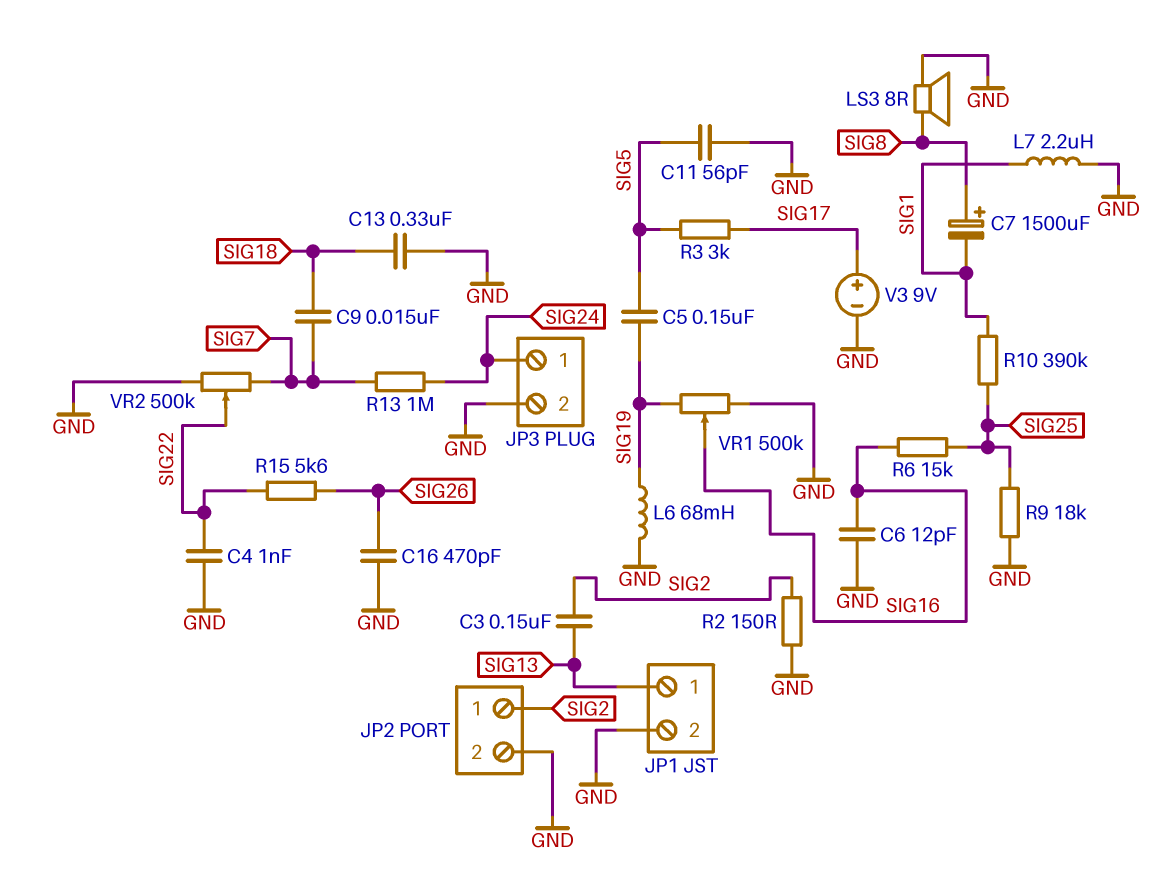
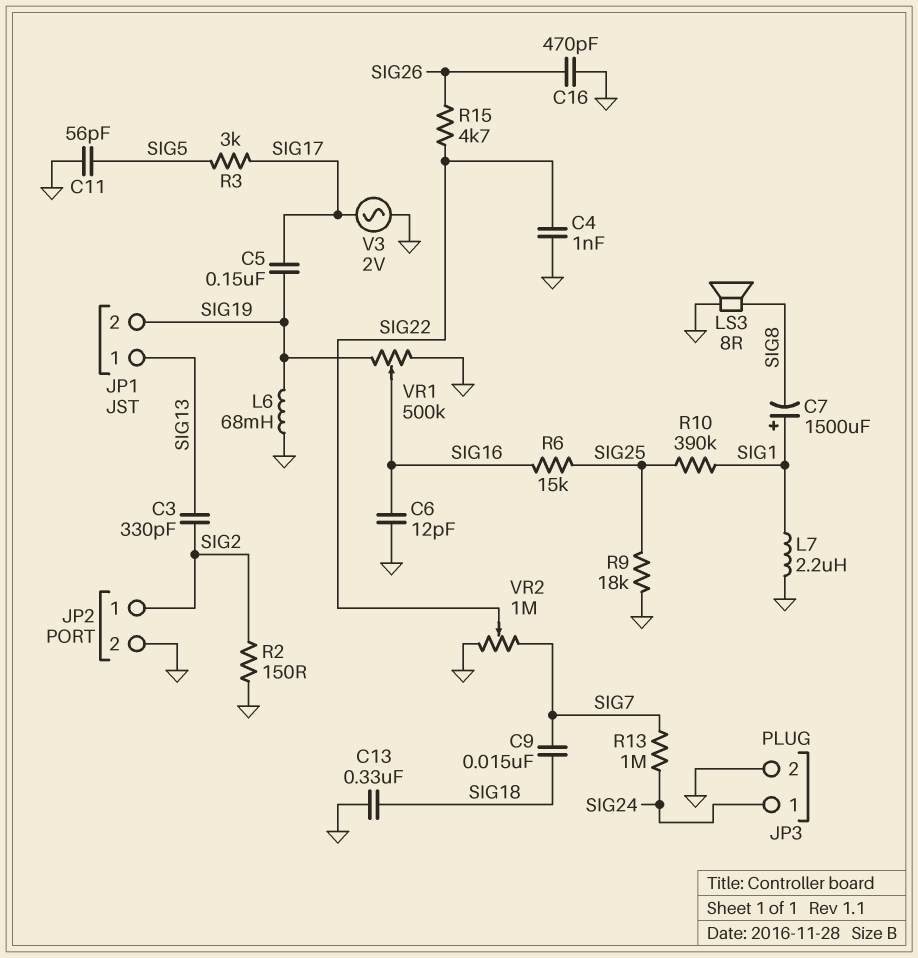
C3: 150nF (SIG2, SIG13) -> 330pF (SIG2, SIG13)
C5: 150nF (SIG5, SIG19) -> 150nF (SIG17, SIG19)
C7: 1500uF (plus SIG8, minus SIG1) -> 1500uF (plus SIG1, minus SIG8)
JP1 pin 2: GND -> SIG19
R15: 5.6k (SIG22, SIG26) -> 4.7k (SIG22, SIG26)
V3: 9V (plus SIG17, minus GND) -> AC 2V (GND, SIG17)
VR2: 500k (GND, SIG7, wiper SIG22) -> 1M (GND, SIG7, wiper SIG22)

